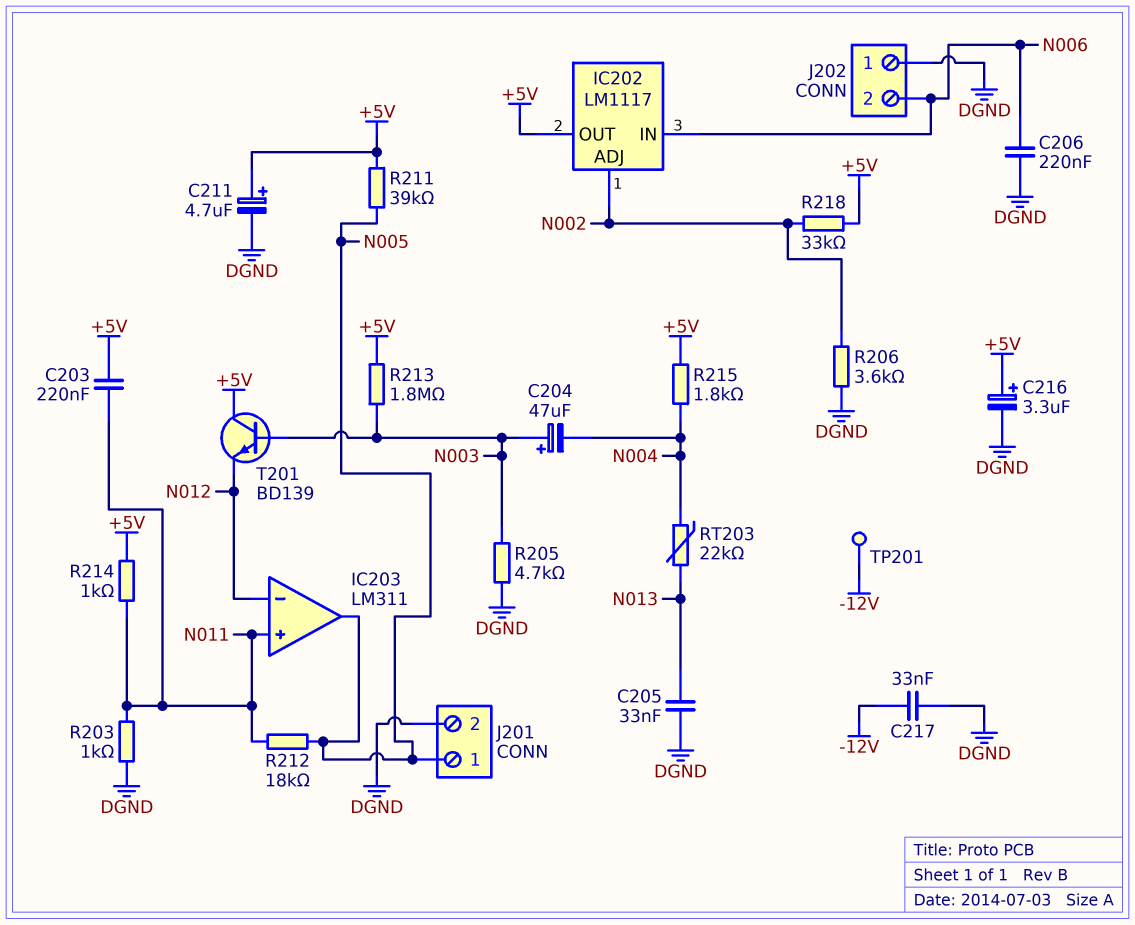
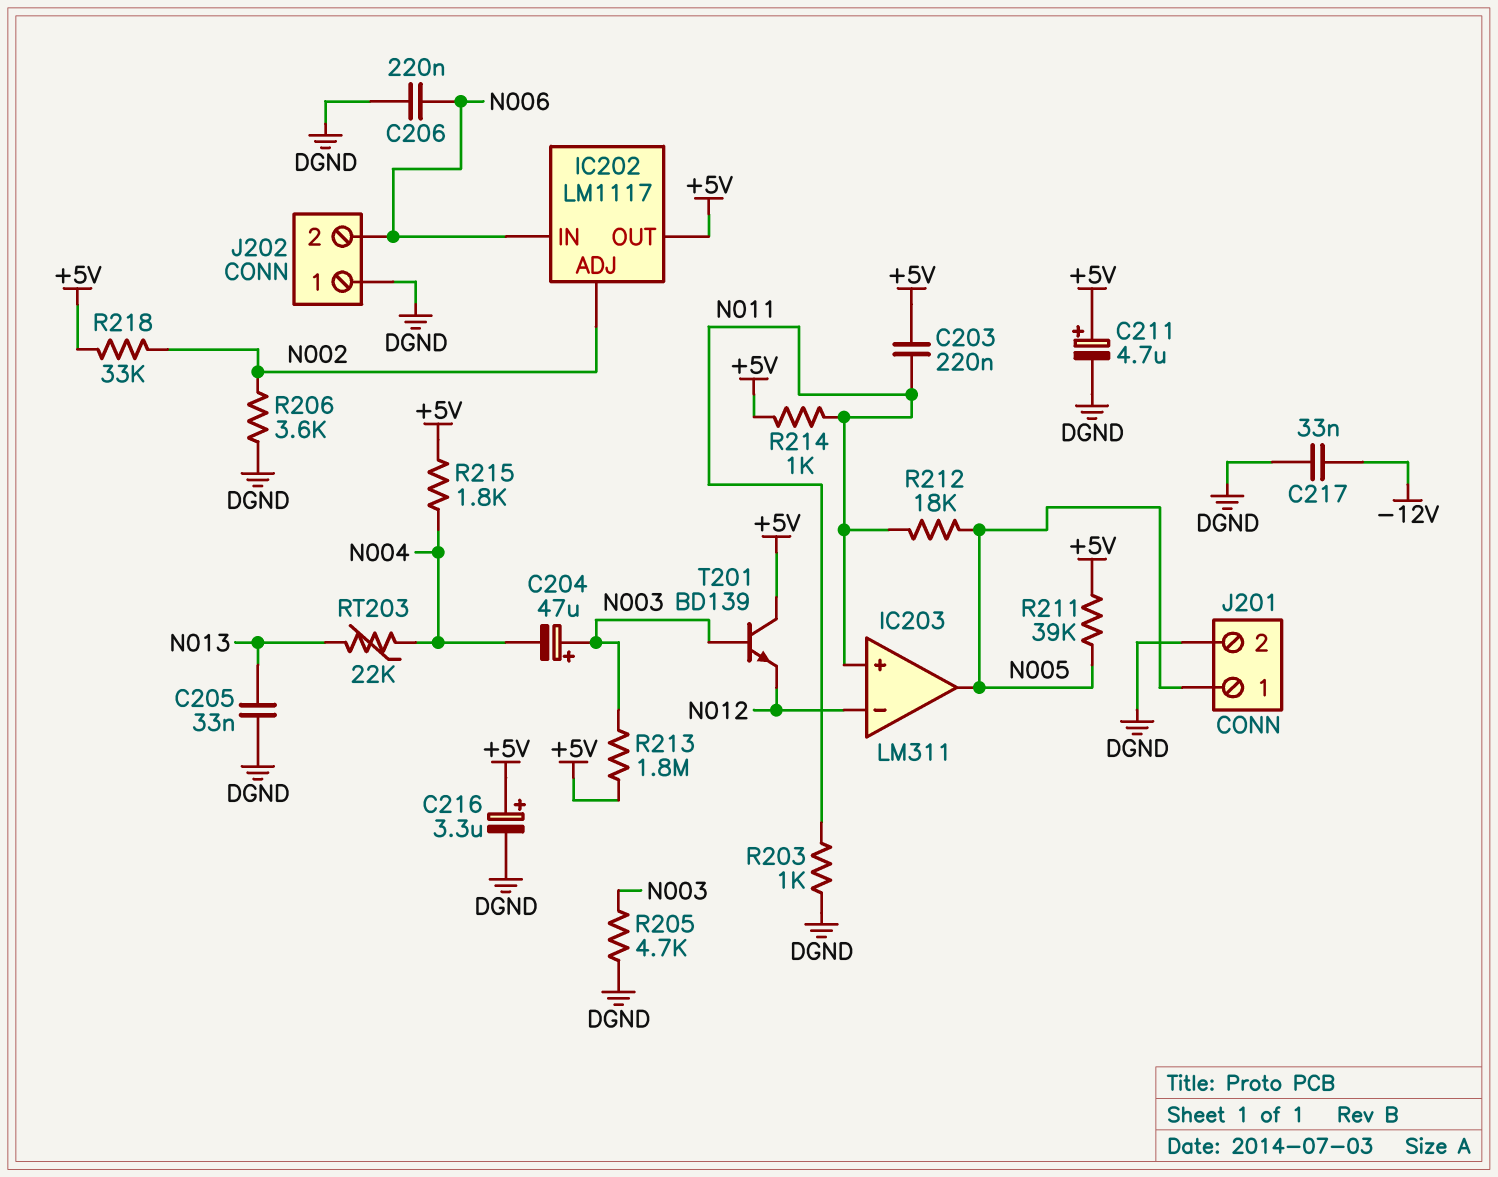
TP201: test point (-12V) -> none

